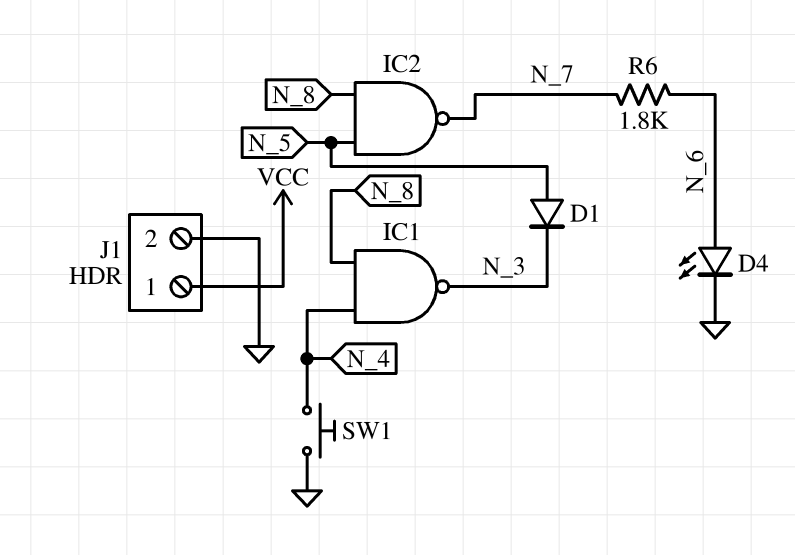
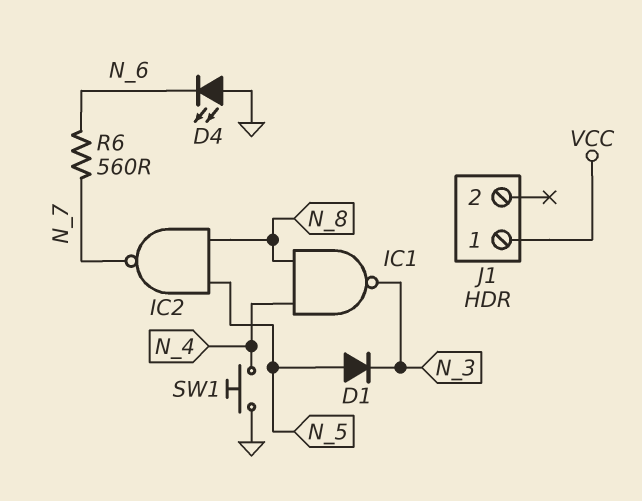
D4: LED (A N_6, K GND) -> LED (A GND, K N_6)
J1 pin 2: GND -> none
R6: 1.8k (N_6, N_7) -> 560 (N_6, N_7)

